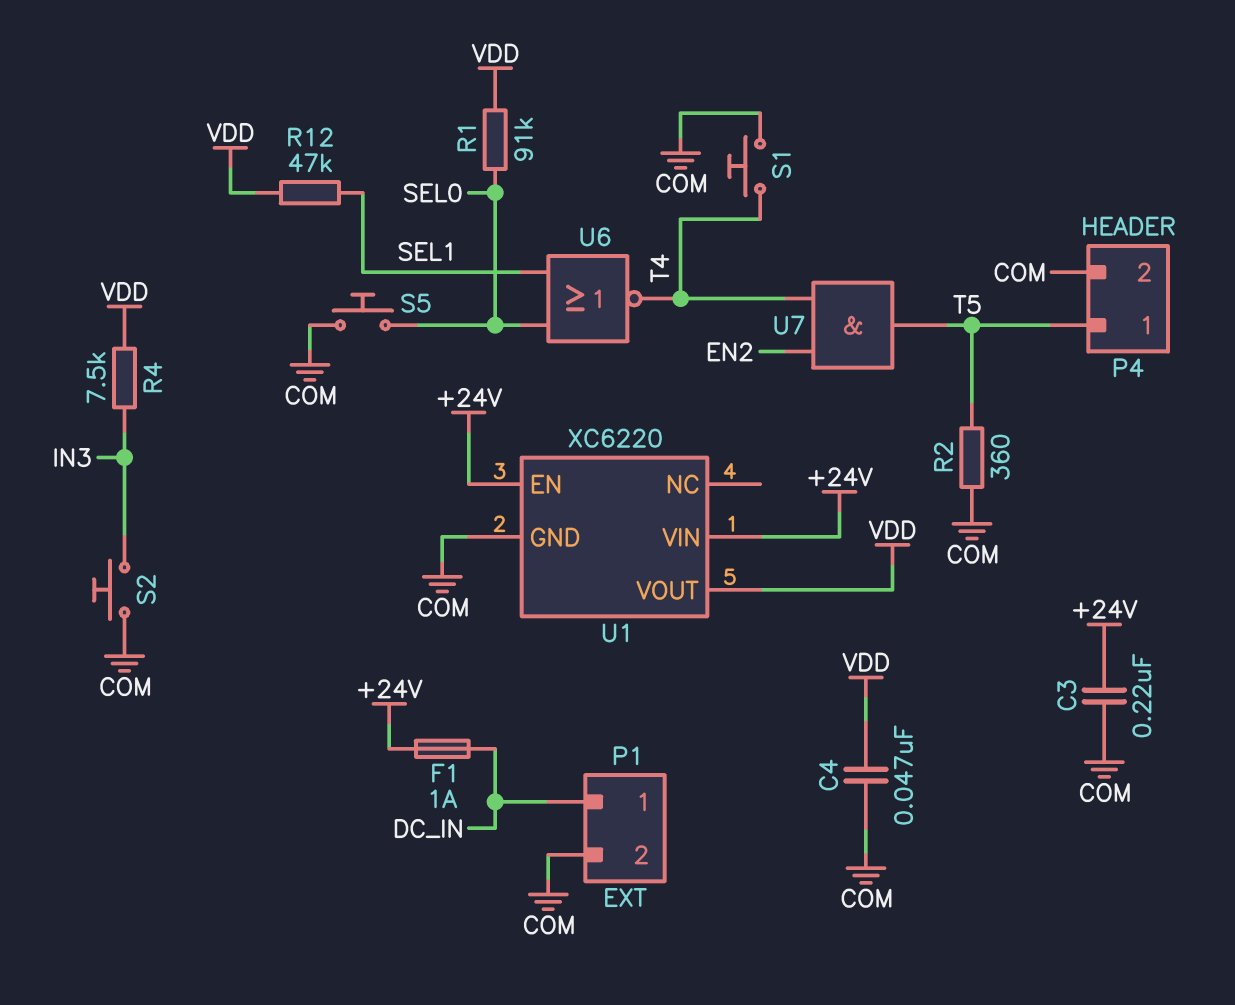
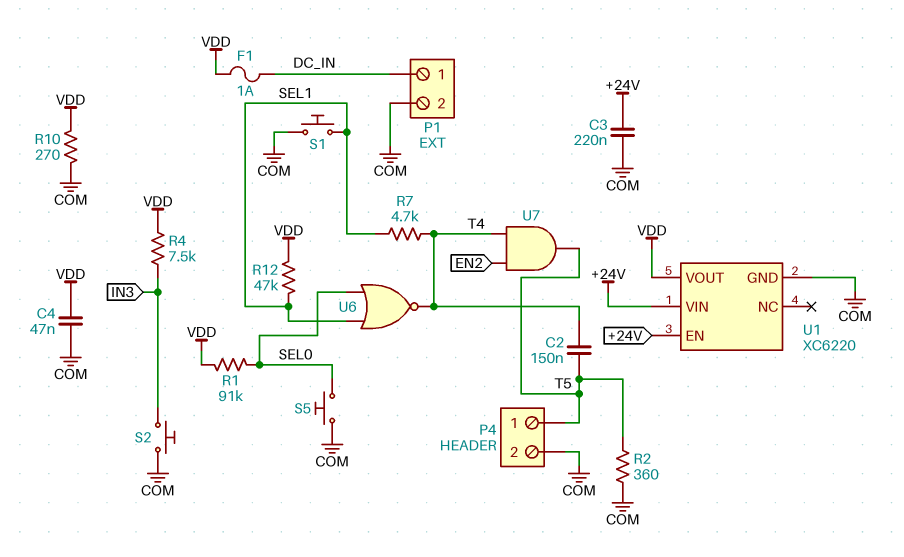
C2: none -> 150nF (T4, T5)
F1: 1A (+24V, DC_IN) -> 1A (DC_IN, VDD)
R7: none -> 4.7k (SEL1, T4)
R10: none -> 270 (COM, VDD)
S1: button (COM, T4) -> button (COM, SEL1)

